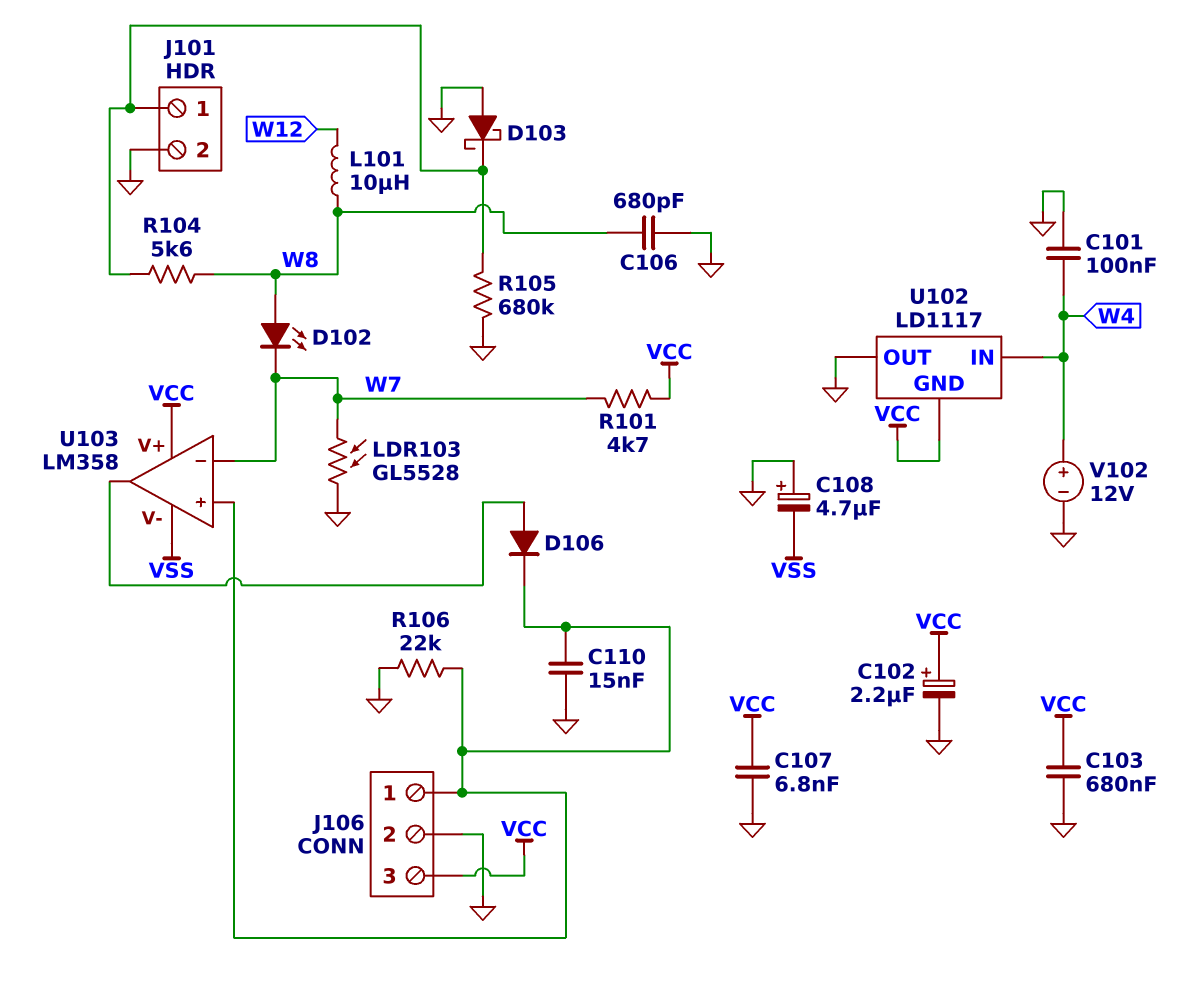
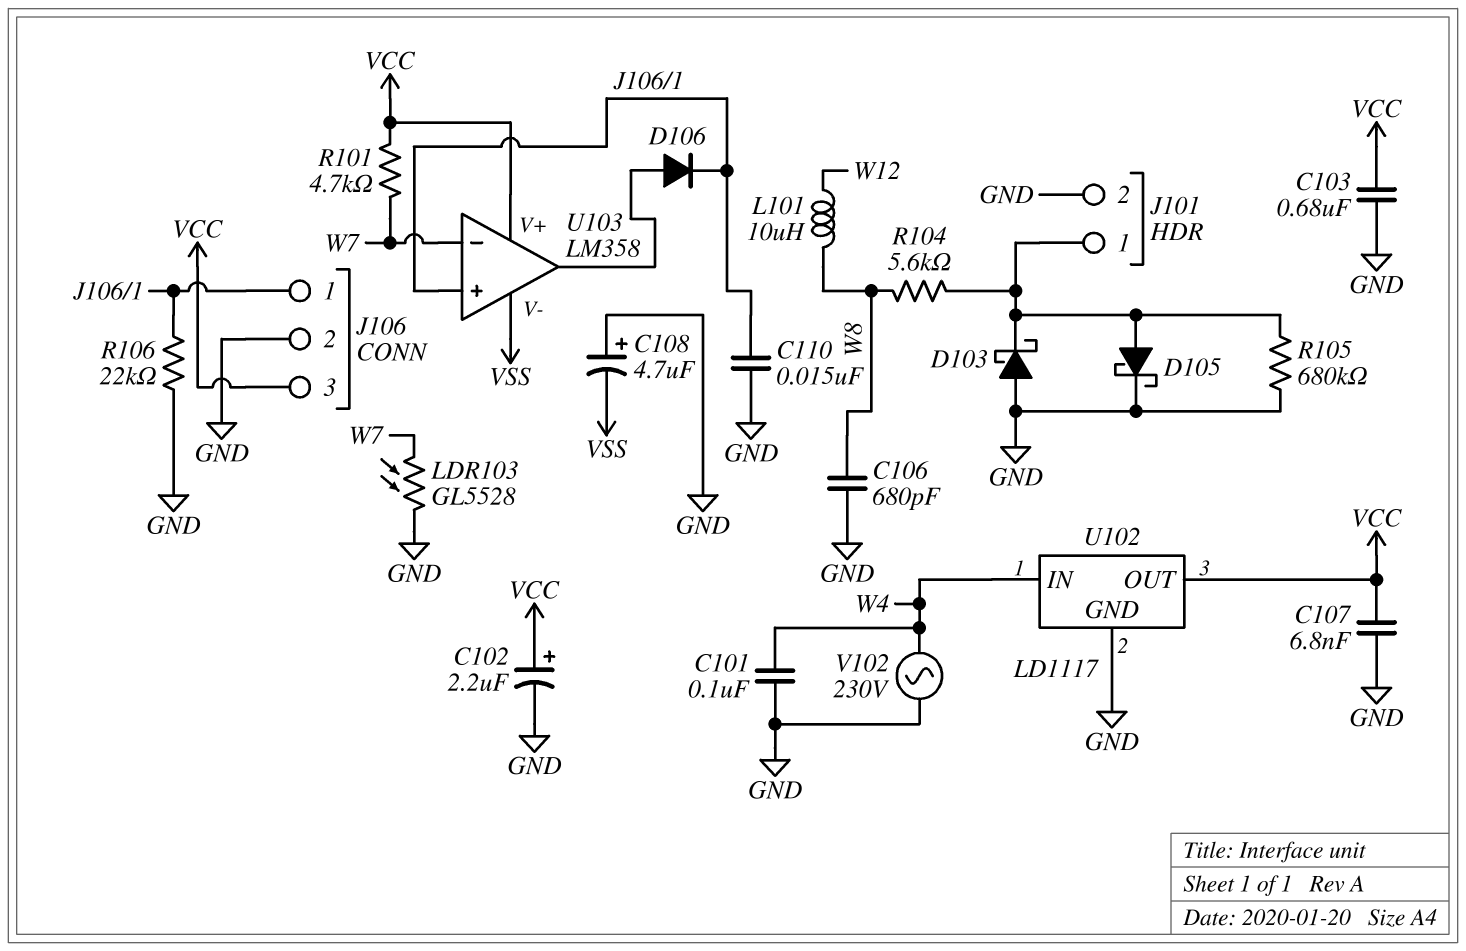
D102: LED (A W8, K W7) -> none
D105: none -> schottky (A J101/1, K GND)
U102 pin GND: VCC -> GND
U102 pin OUT: GND -> VCC
V102: 12V (plus W4, minus GND) -> AC 230V (GND, W4)

